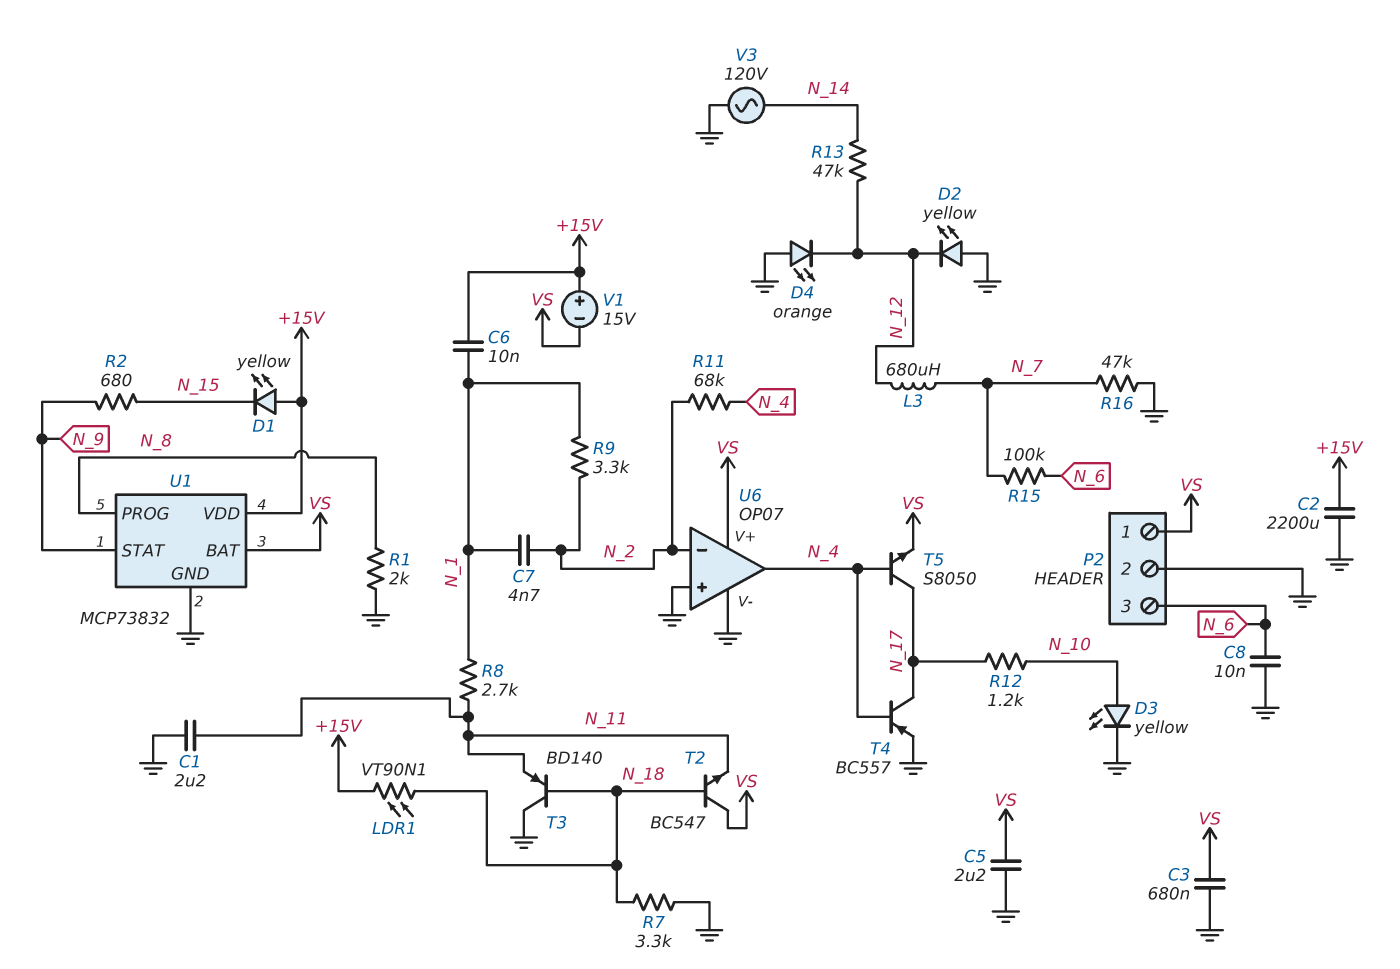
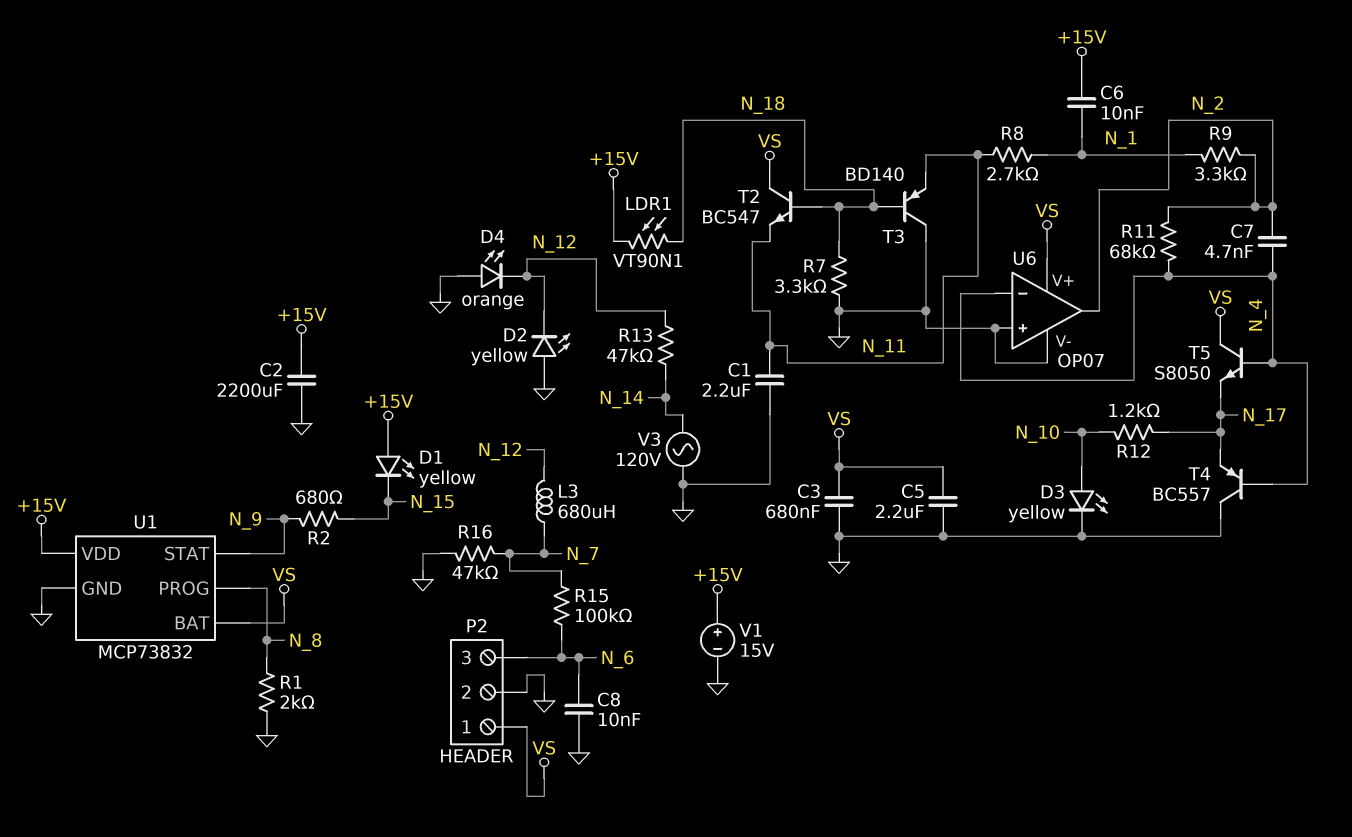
C7: 4.7nF (N_1, N_2) -> 4.7nF (N_2, N_4)
T4: PNP BC557 (B N_4, C N_17, E GND) -> PNP BC557 (B N_4, C GND, E N_17)
T5: NPN S8050 (B N_4, C N_17, E VS) -> NPN S8050 (B N_4, C VS, E N_17)
U6 pin in-: N_2 -> N_4
U6 pin out: N_4 -> N_2
V1: 15V (plus +15V, minus VS) -> 15V (plus +15V, minus GND)

